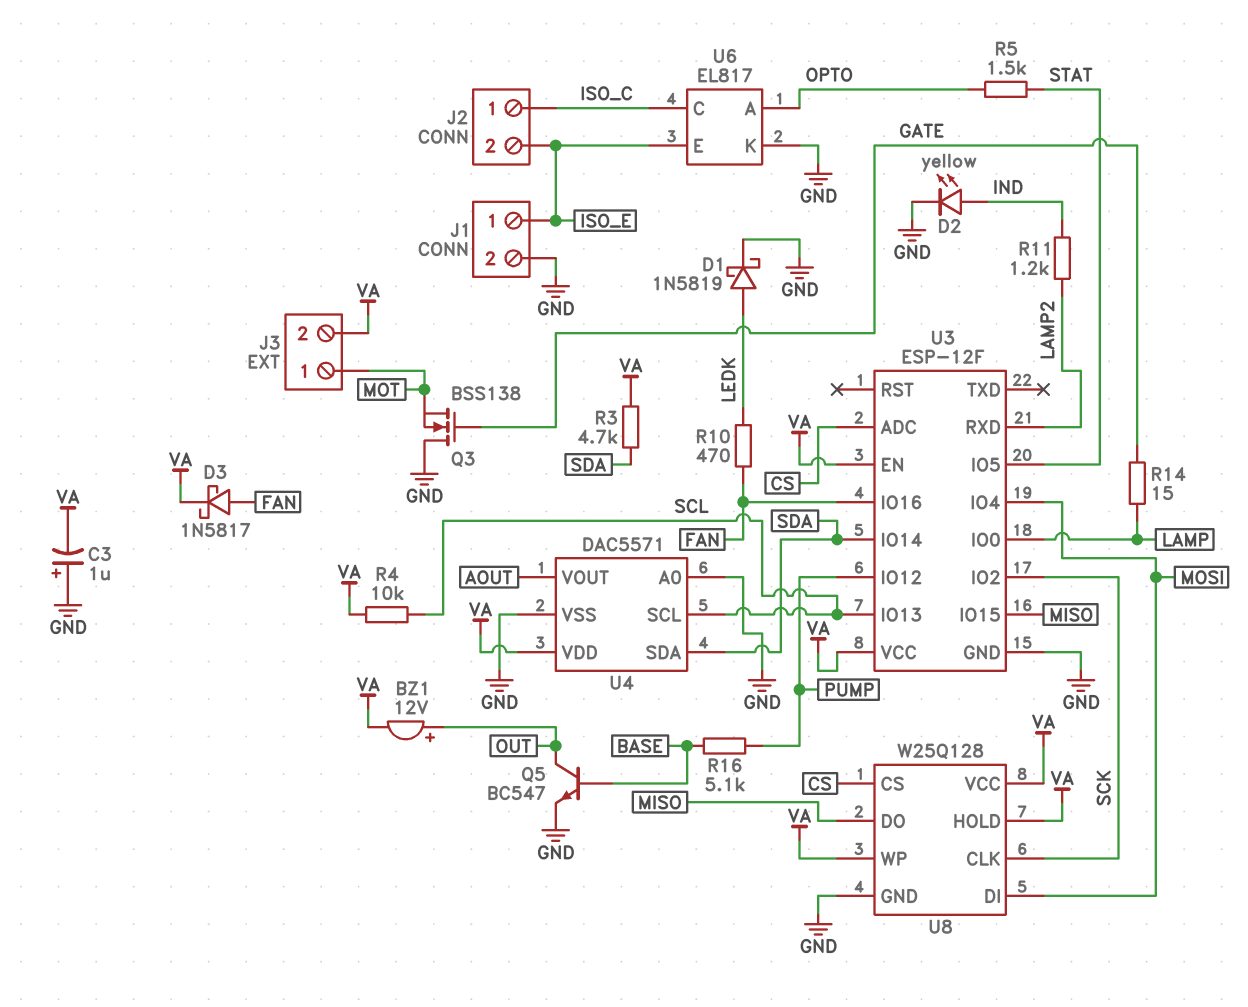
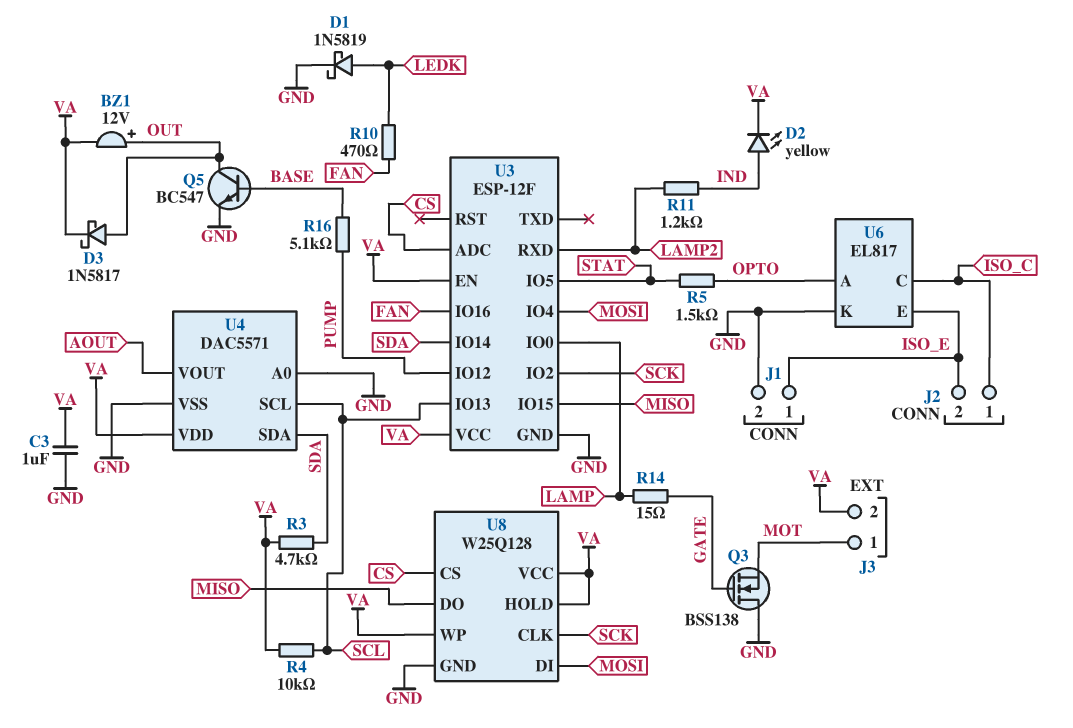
C3: 1uF (plus GND, minus VA) -> 1uF (GND, VA)
D2: LED yellow (A IND, K GND) -> LED yellow (A IND, K VA)
D3: schottky 1N5817 (A FAN, K VA) -> schottky 1N5817 (A OUT, K VA)

